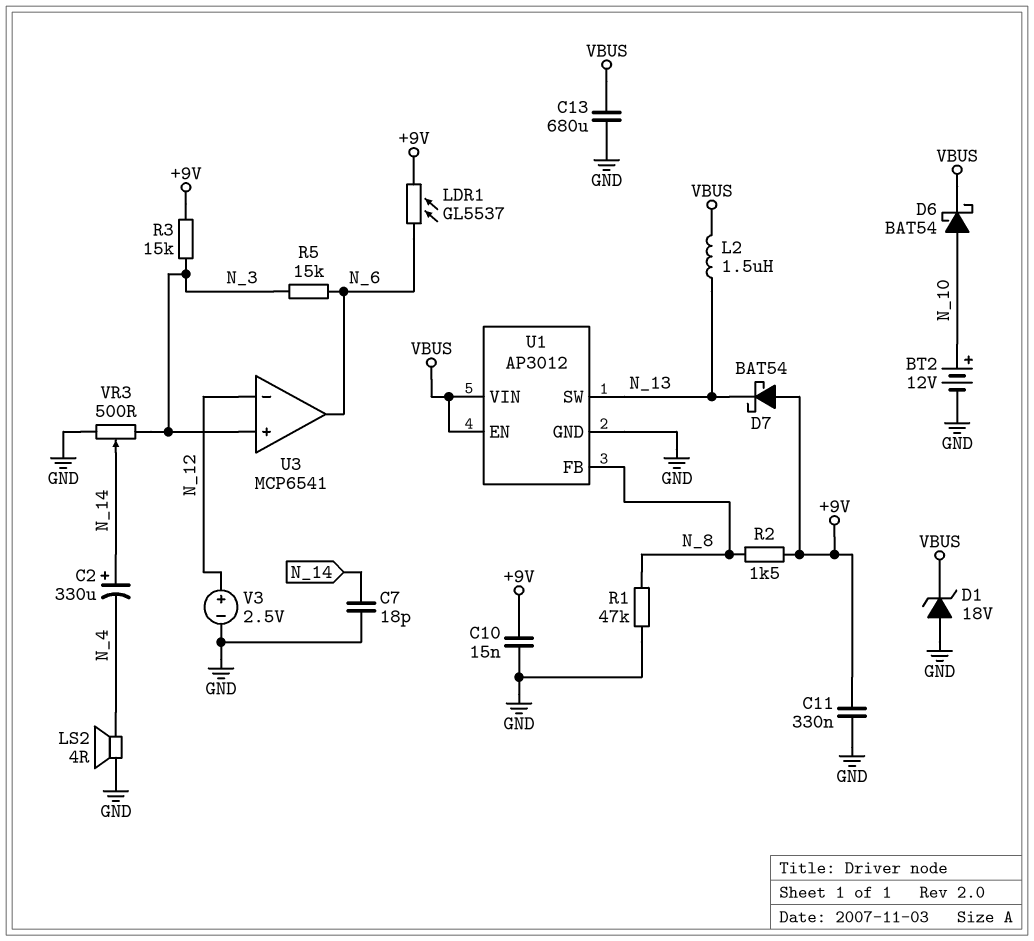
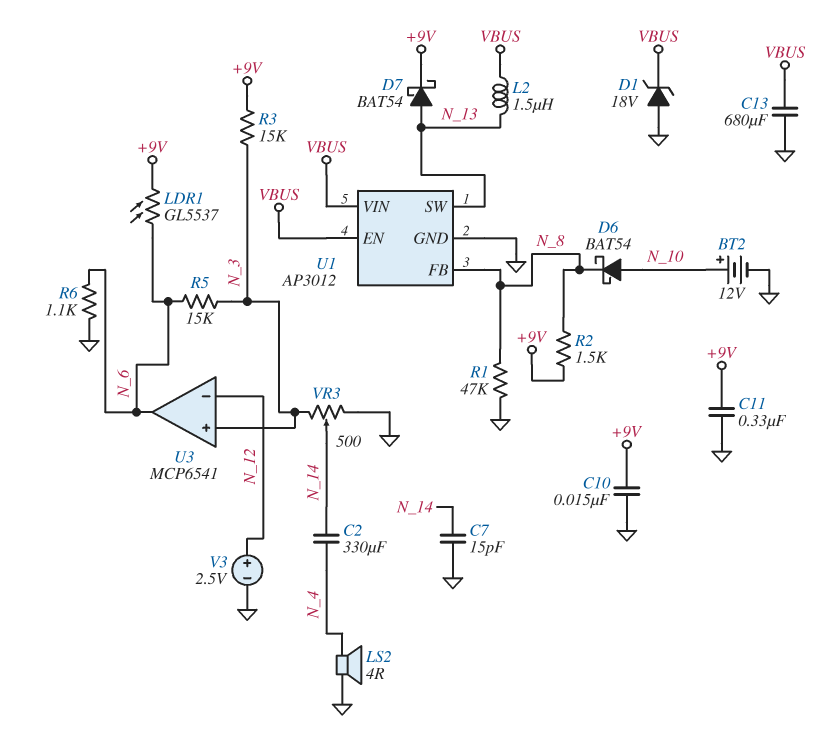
C2: 330uF (plus N_14, minus N_4) -> 330uF (N_4, N_14)
C7: 18pF (GND, N_14) -> 15pF (GND, N_14)
D6: schottky BAT54 (A N_10, K VBUS) -> schottky BAT54 (A N_10, K N_8)
D7: schottky BAT54 (A +9V, K N_13) -> schottky BAT54 (A N_13, K +9V)
R6: none -> 1.1k (GND, N_6)

